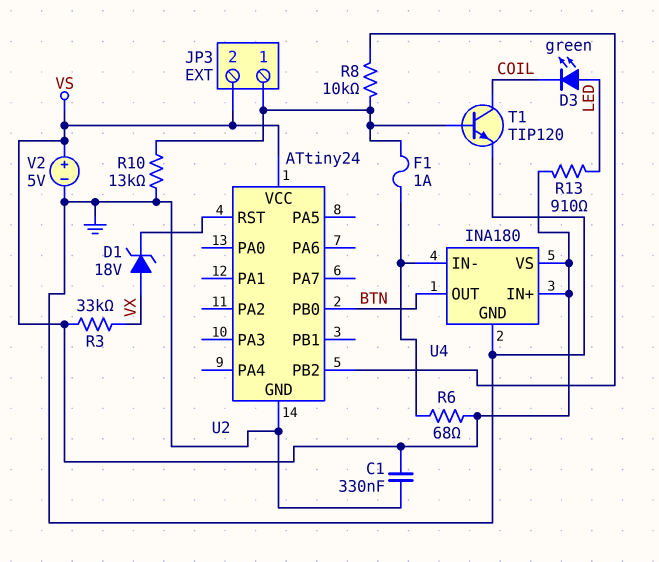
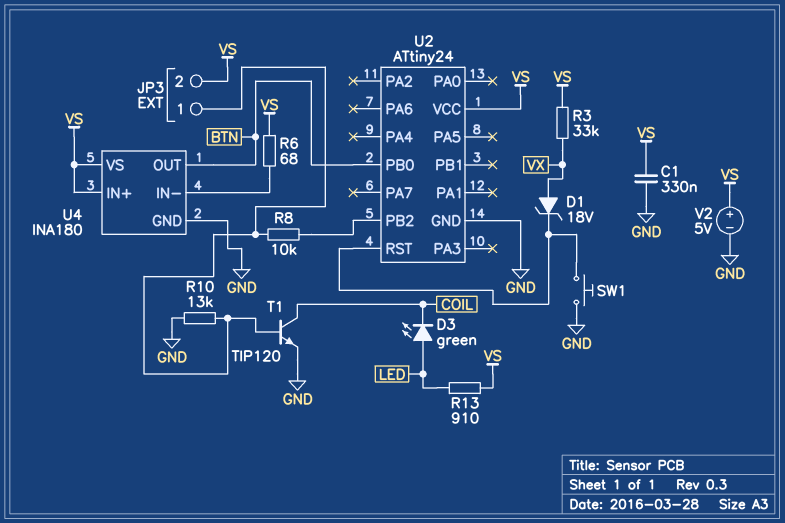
F1: 1A (JP3/1, U4/IN-) -> none
SW1: none -> button (GND, U2/RST)

